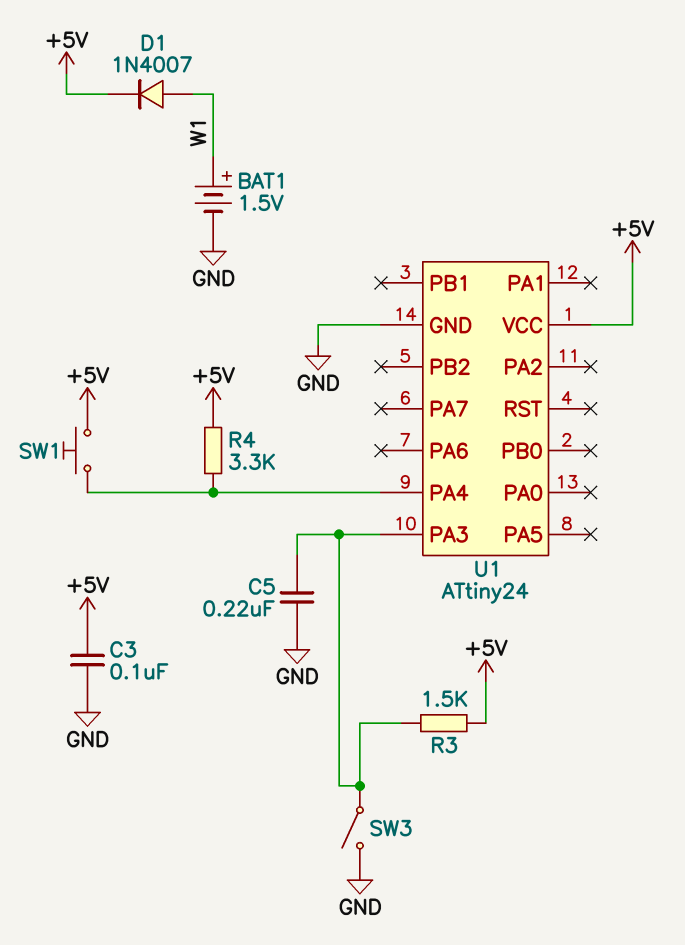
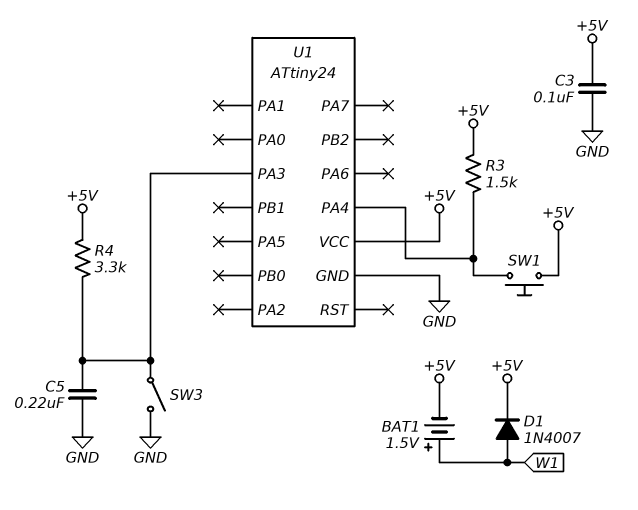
BAT1: 1.5V (plus W1, minus GND) -> 1.5V (plus W1, minus +5V)
R3: 1.5k (+5V, U1/PA3) -> 1.5k (+5V, U1/PA4)
R4: 3.3k (+5V, U1/PA4) -> 3.3k (+5V, U1/PA3)

